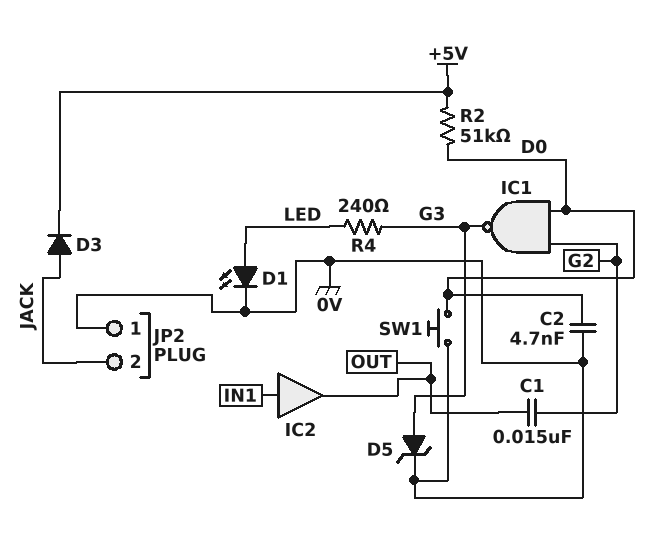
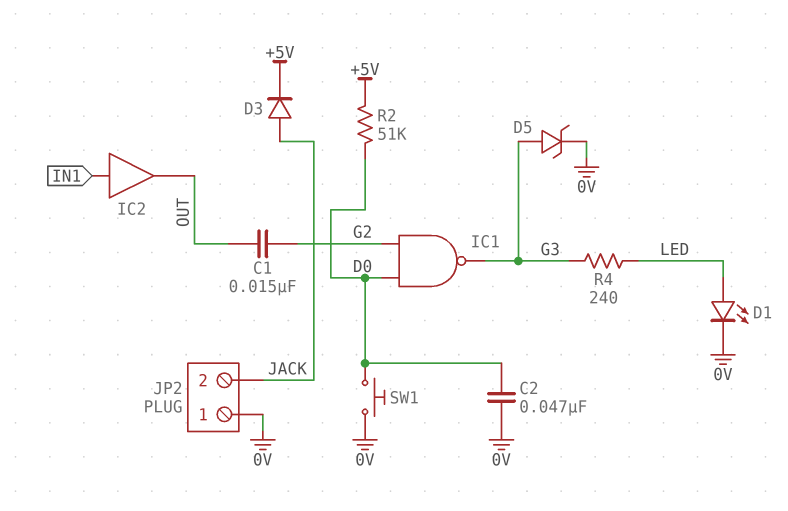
C2: 4.7nF (0V, D0) -> 47nF (0V, D0)

